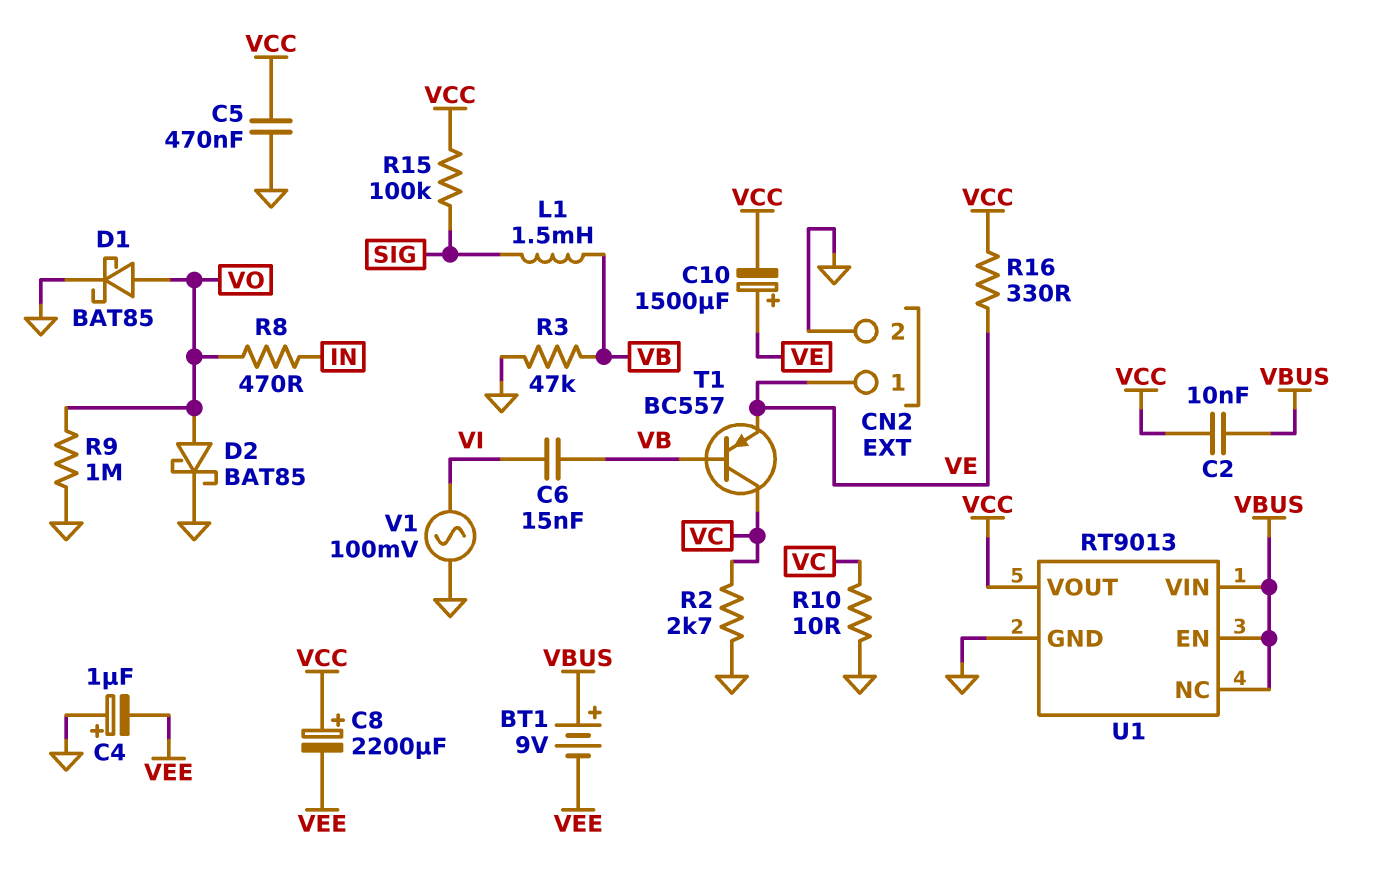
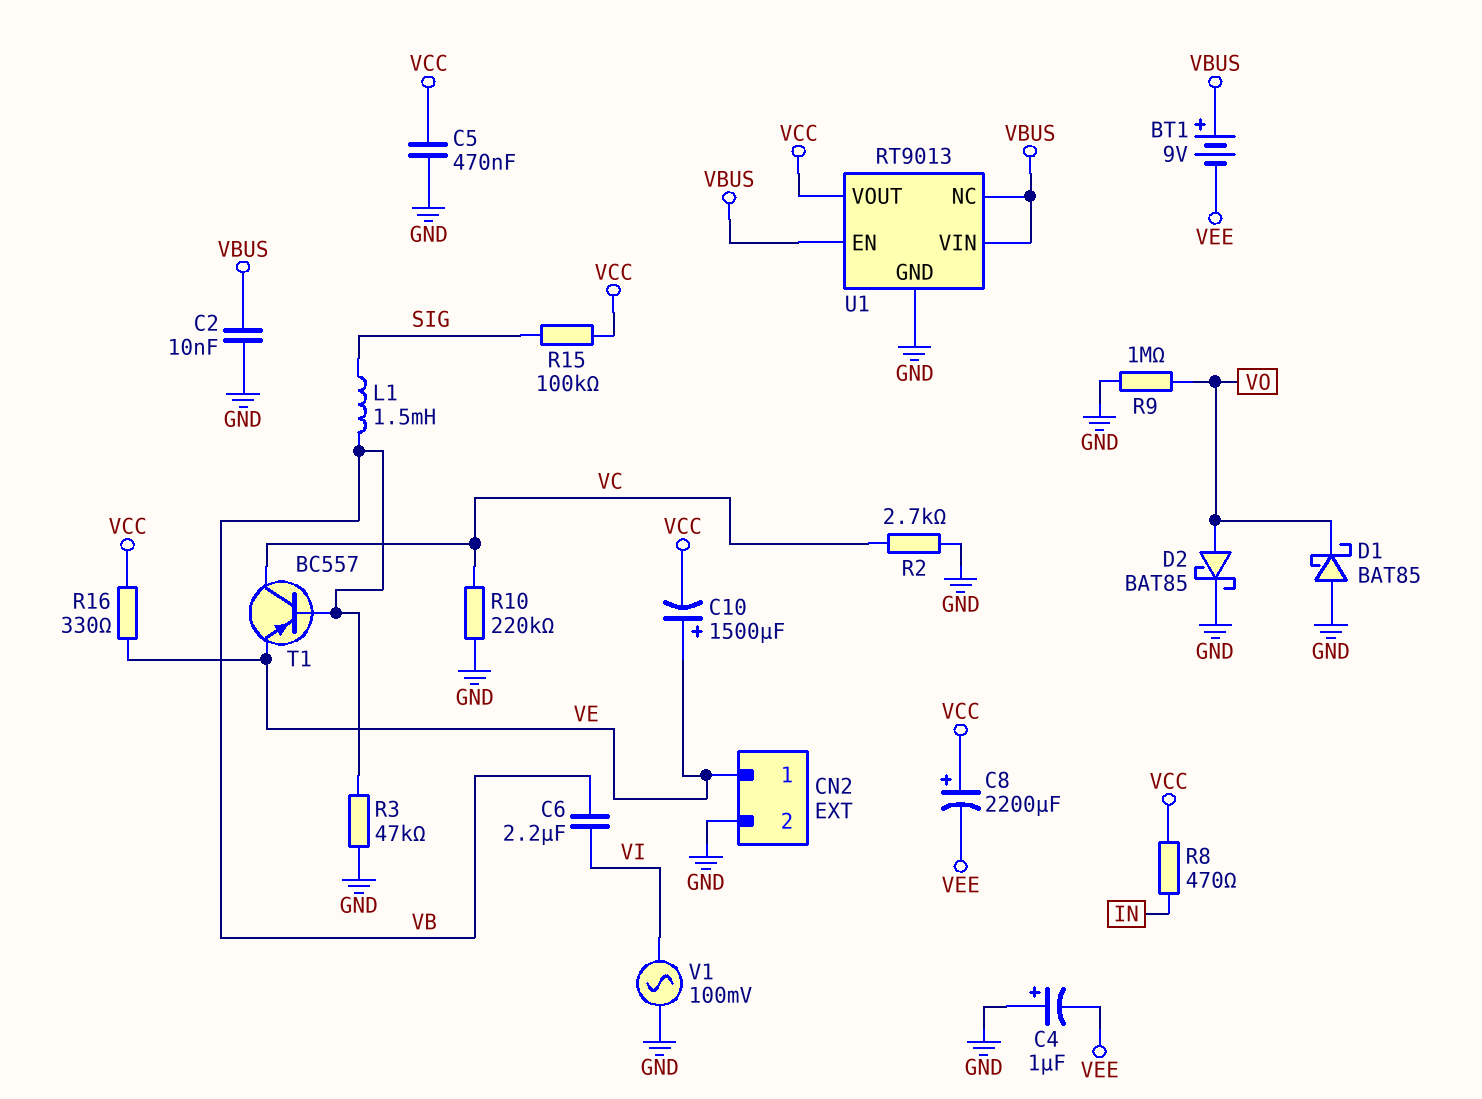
C2: 10nF (VBUS, VCC) -> 10nF (GND, VBUS)
C6: 15nF (VB, VI) -> 2.2uF (VB, VI)
D1: schottky BAT85 (A VO, K GND) -> schottky BAT85 (A GND, K VO)
R8: 470 (IN, VO) -> 470 (IN, VCC)
R10: 10 (GND, VC) -> 220k (GND, VC)

